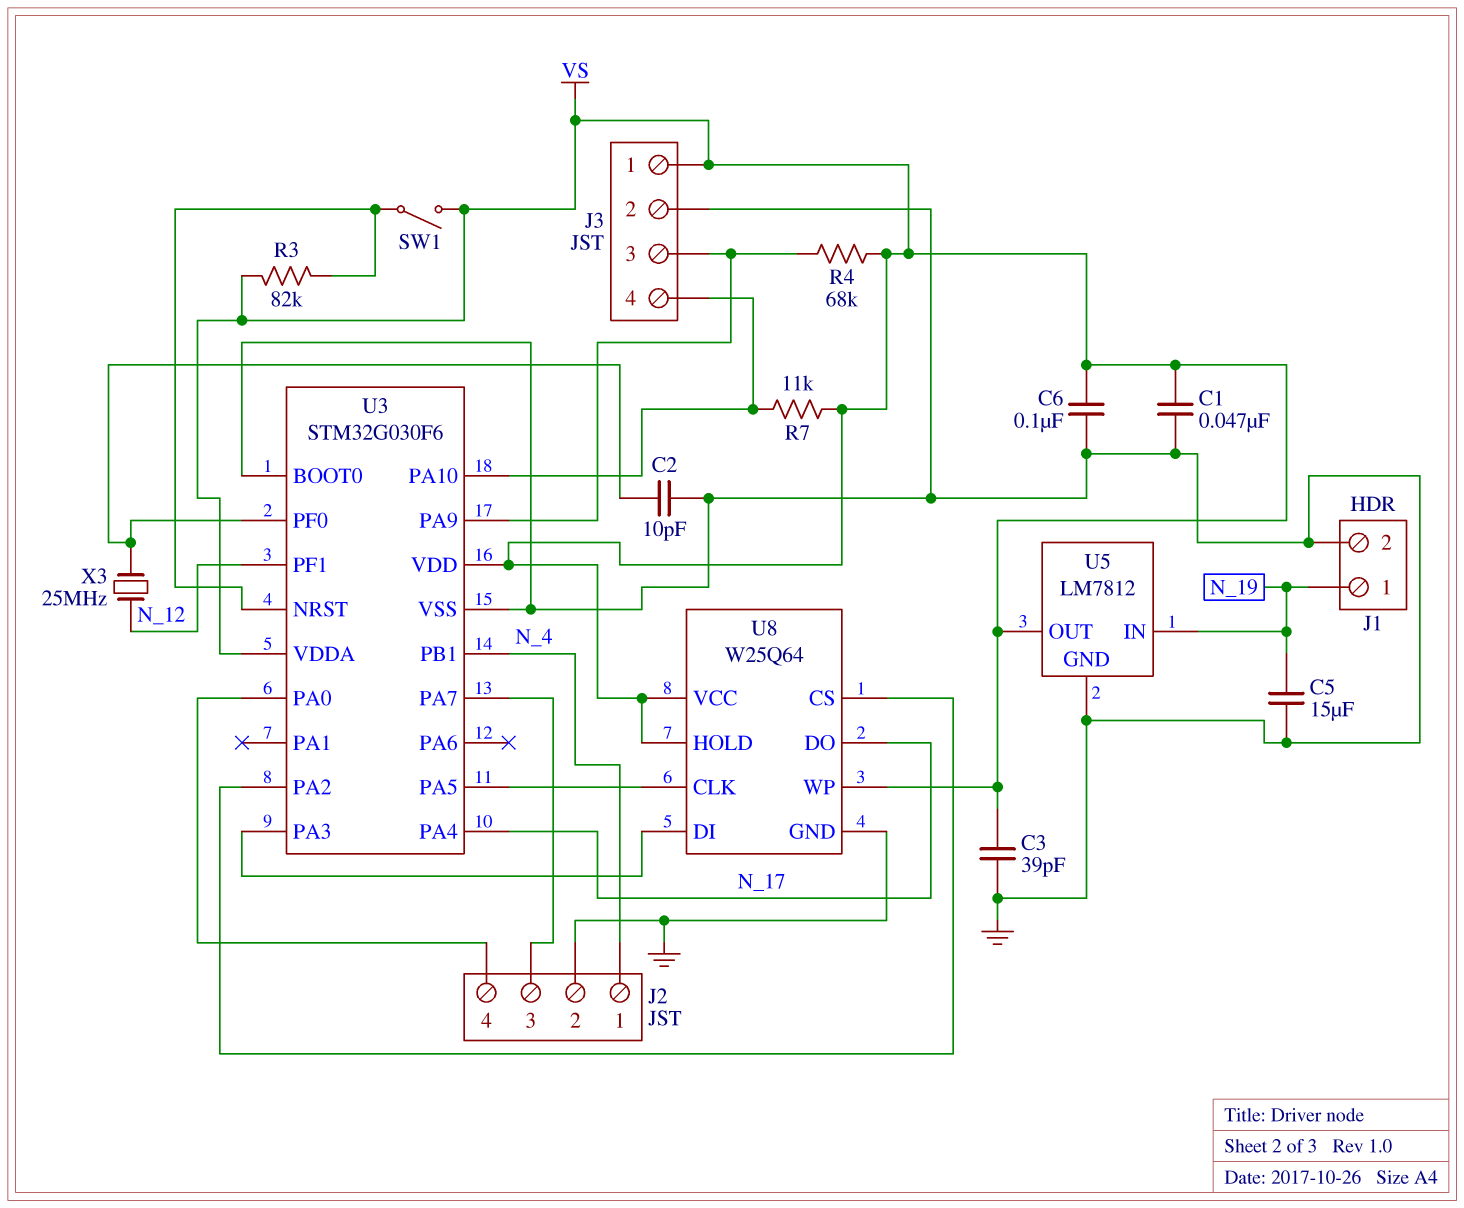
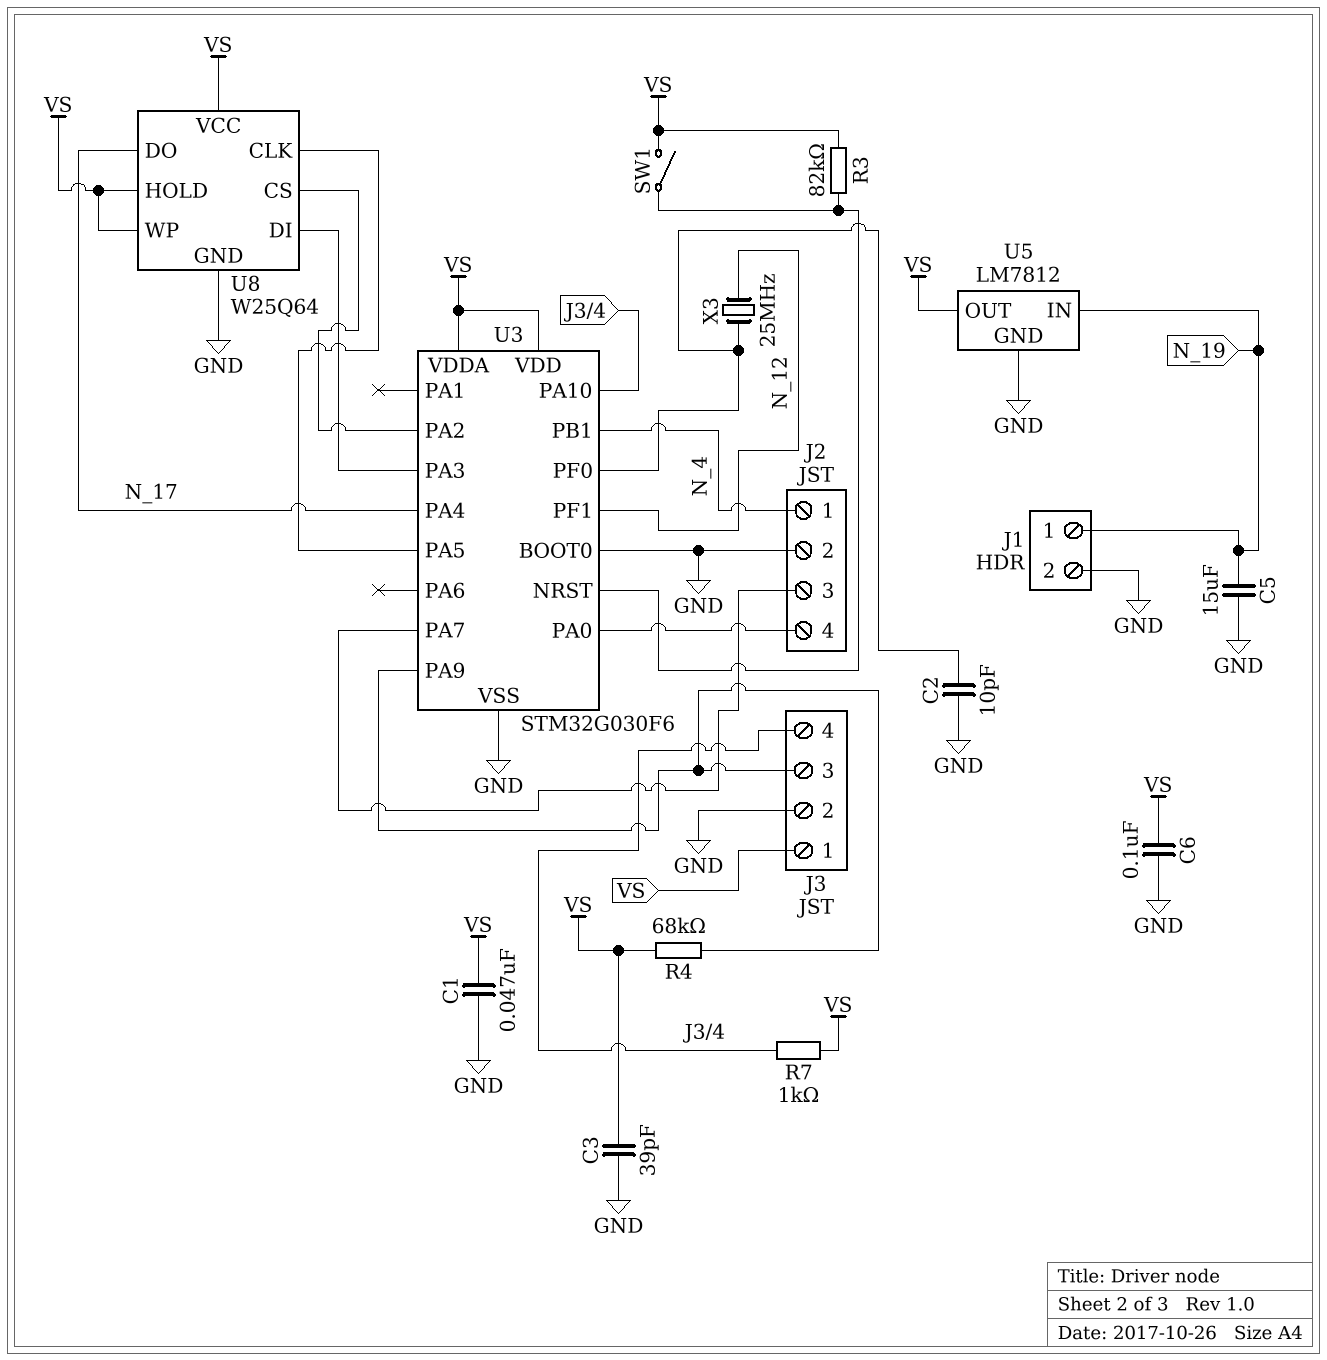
R7: 11k (J3/4, VS) -> 1k (J3/4, VS)

